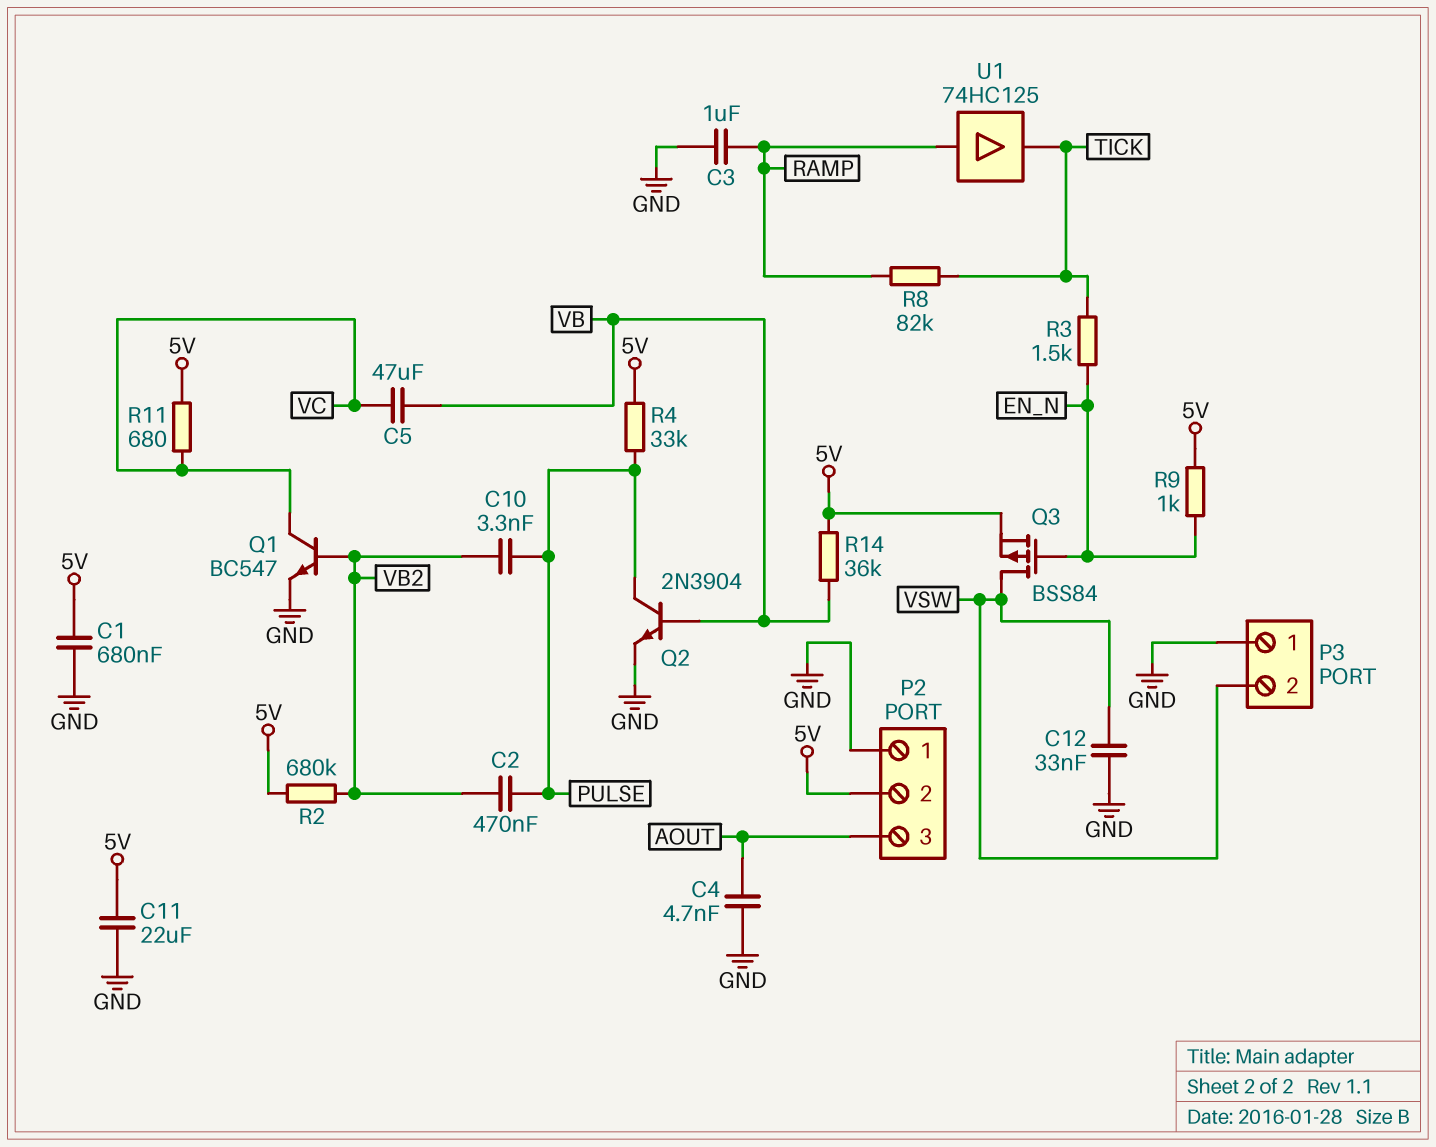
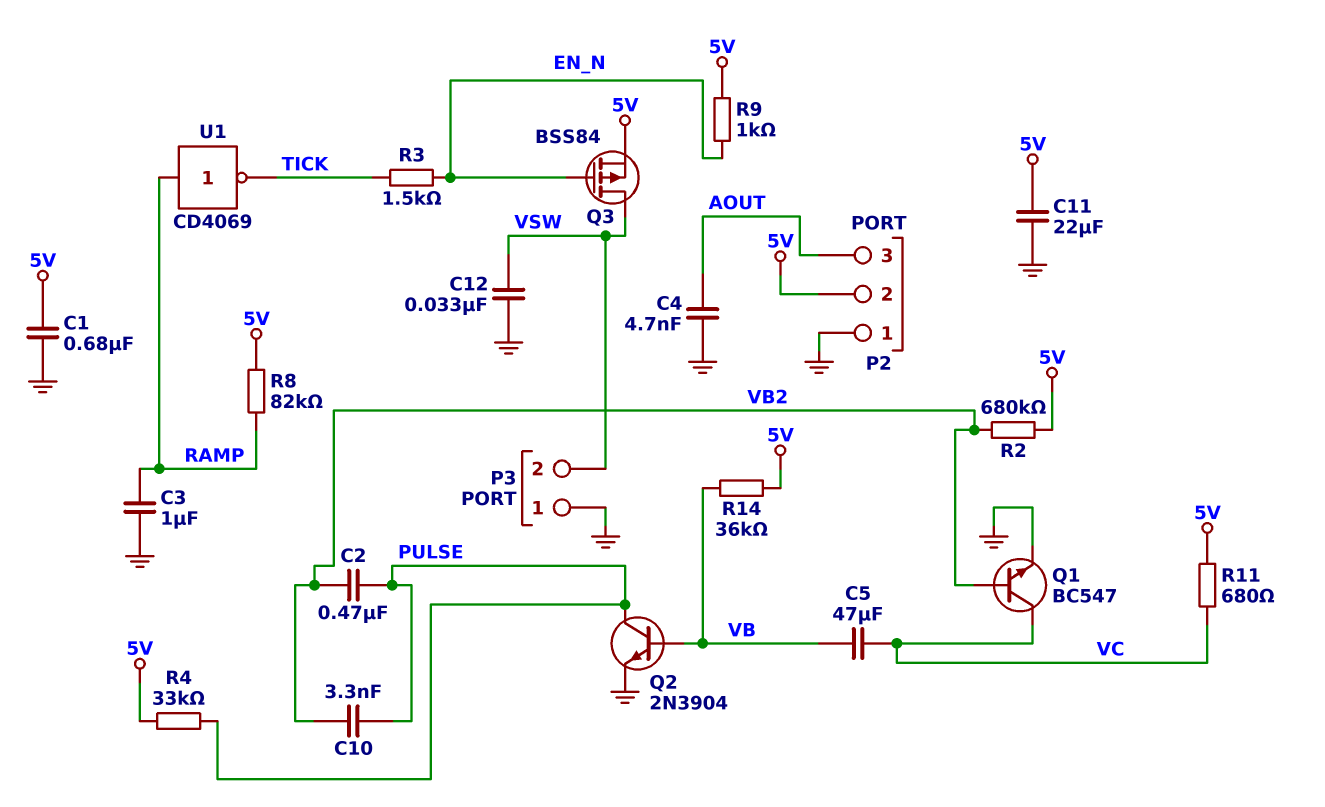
R8: 82k (RAMP, TICK) -> 82k (5V, RAMP)
U1: buffer 74HC125 (in RAMP, out TICK) -> NOT CD4069 (in RAMP, out TICK)

